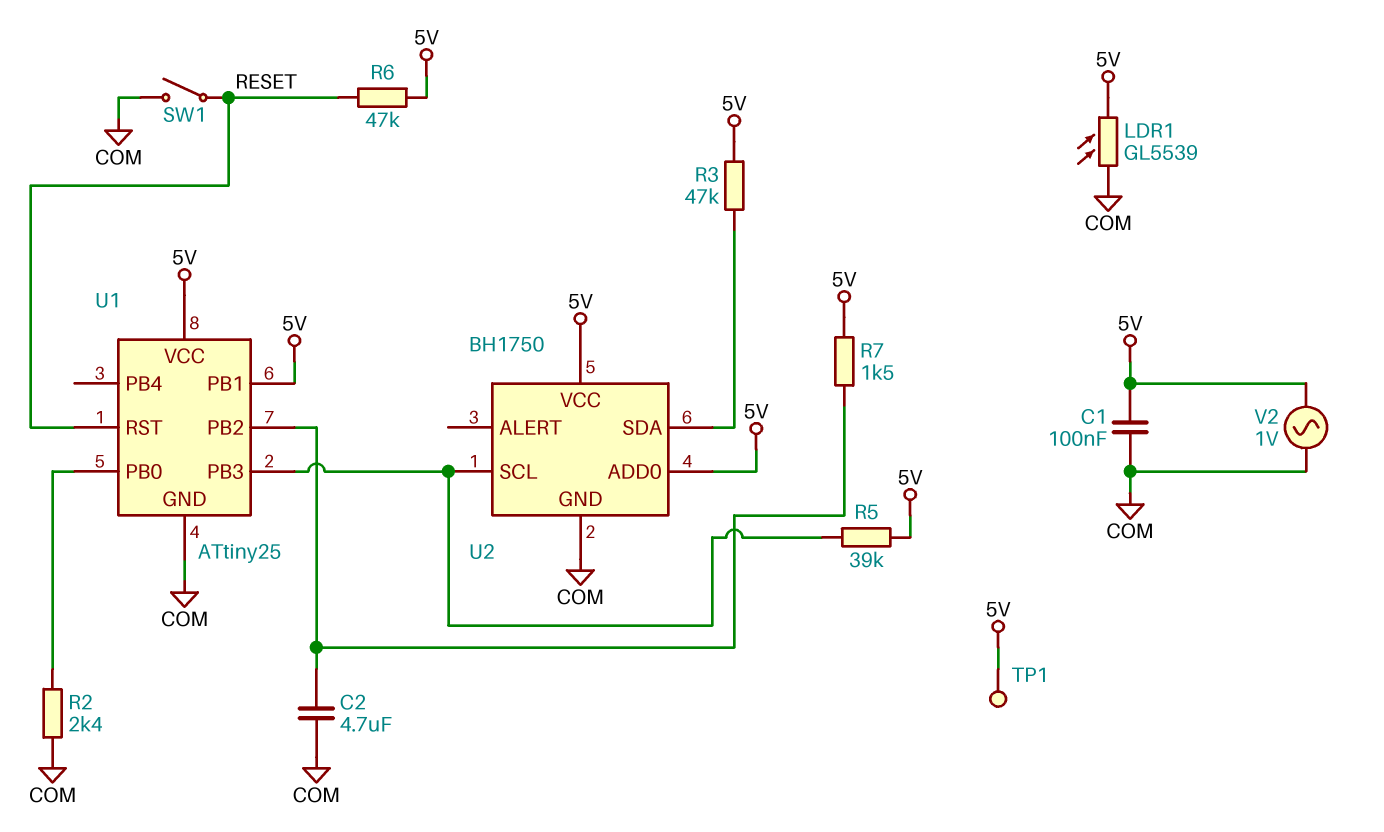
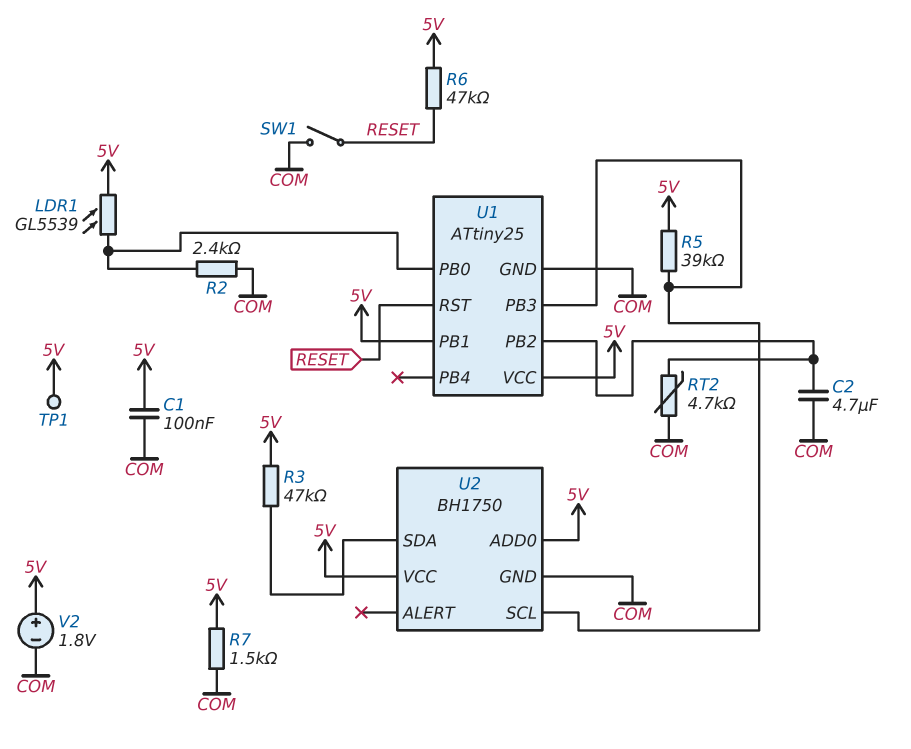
LDR1: GL5539 (5V, COM) -> GL5539 (5V, U1/PB0)
R7: 1.5k (5V, U1/PB2) -> 1.5k (5V, COM)
RT2: none -> 4.7k (COM, U1/PB2)
V2: AC 1V (5V, COM) -> 1.8V (plus 5V, minus COM)

